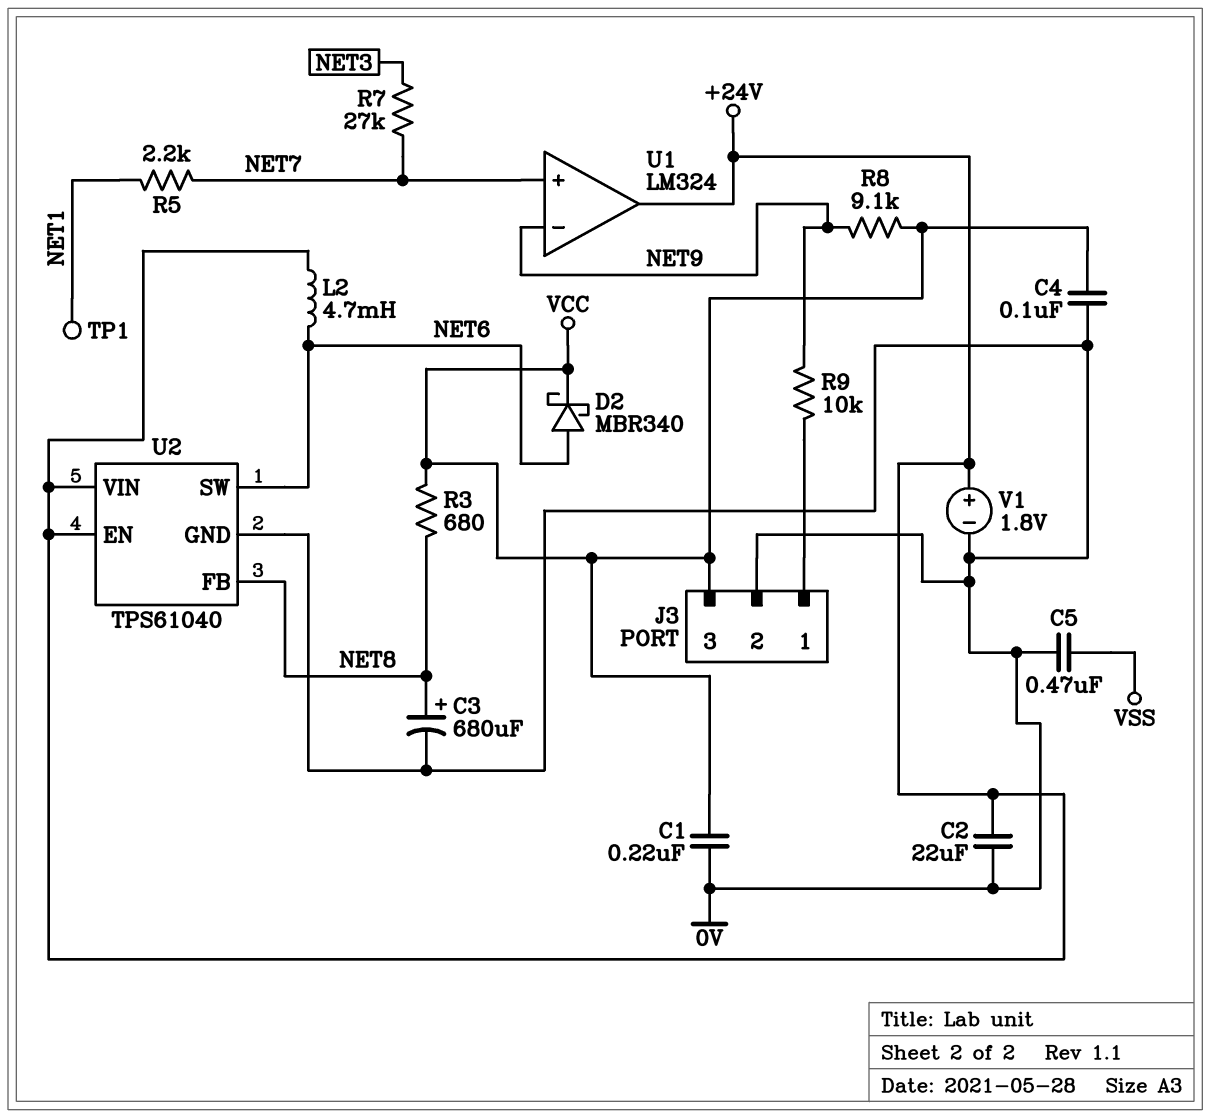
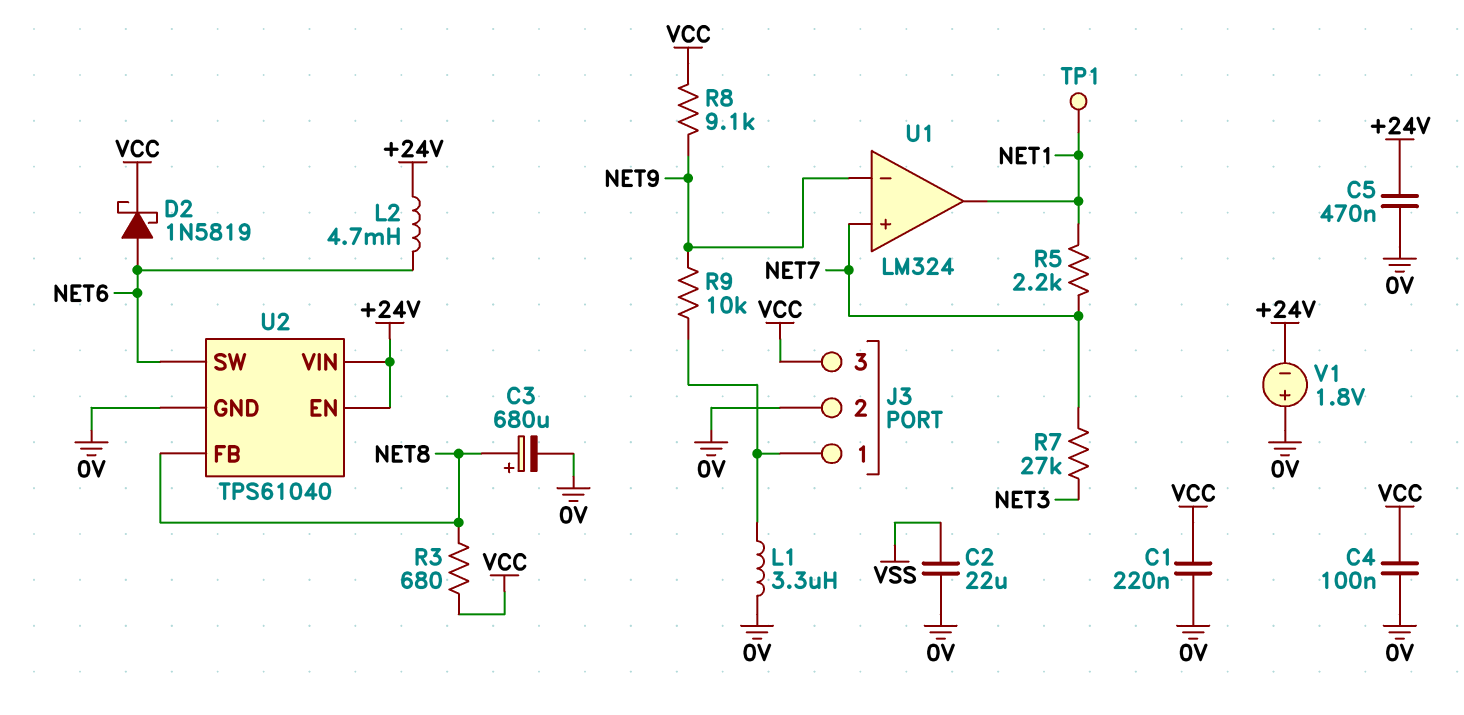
C2: 22uF (+24V, 0V) -> 22uF (0V, VSS)
C5: 470nF (0V, VSS) -> 470nF (+24V, 0V)
D2: schottky MBR340 (A NET6, K VCC) -> schottky 1N5819 (A NET6, K VCC)
L1: none -> 3.3uH (0V, J3/1)
U1 pin out: +24V -> NET1
V1: 1.8V (plus +24V, minus 0V) -> 1.8V (plus 0V, minus +24V)

